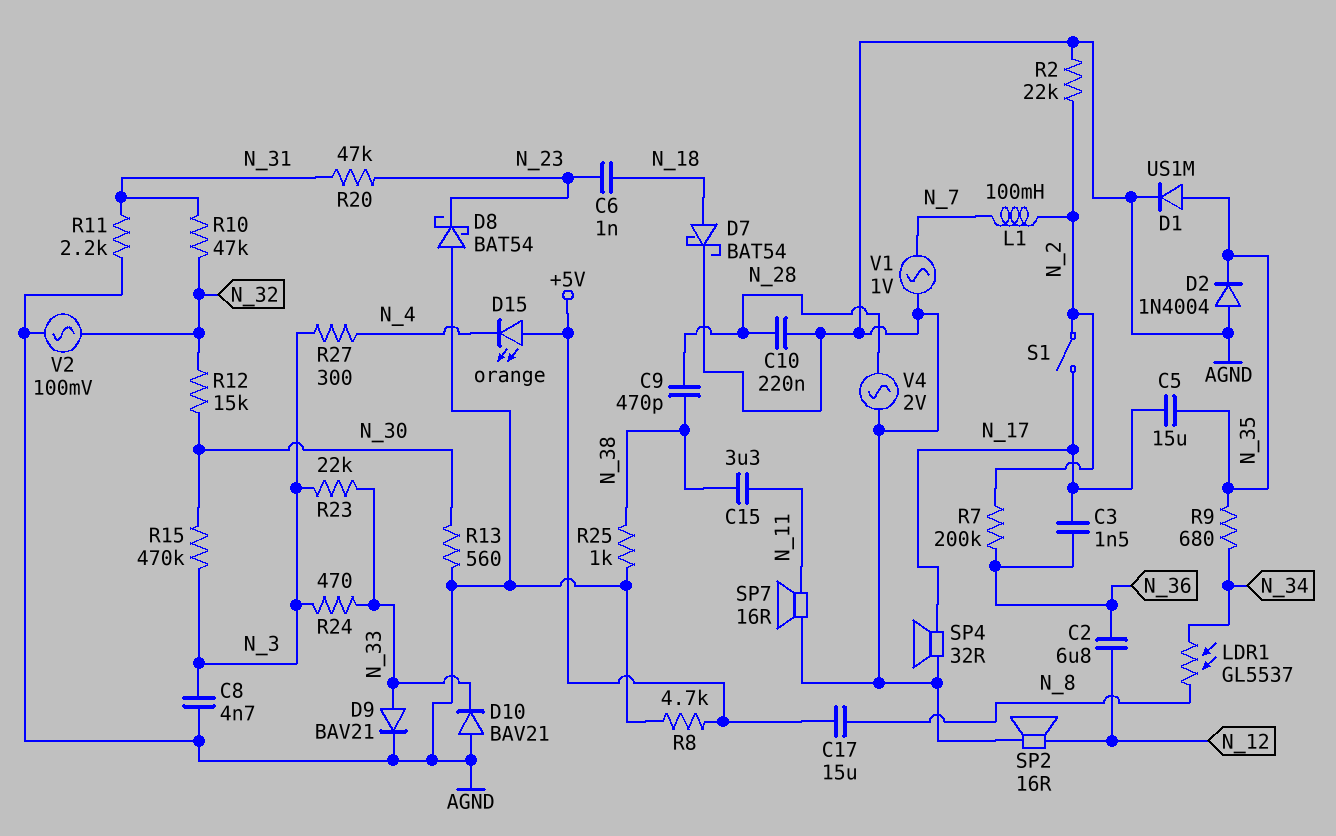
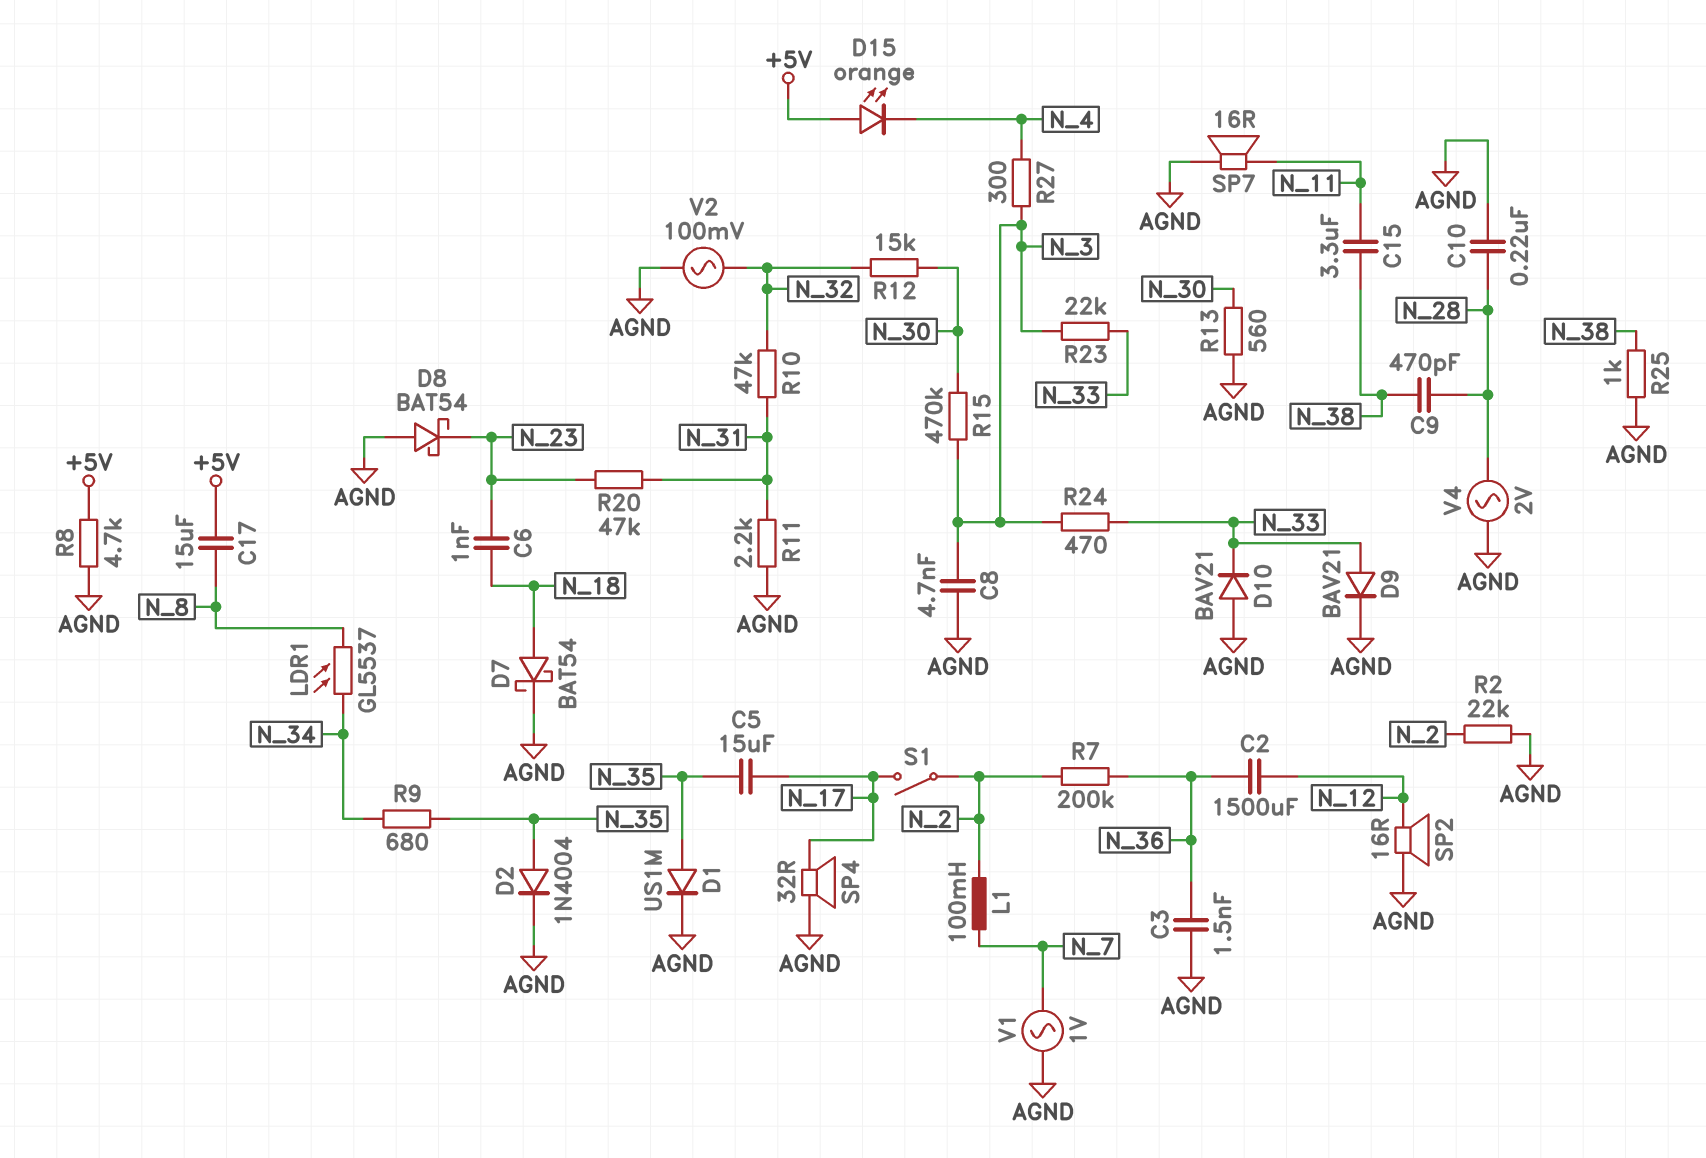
C2: 6.8uF (N_12, N_36) -> 1500uF (N_12, N_36)
C3: 1.5nF (N_17, N_36) -> 1.5nF (AGND, N_36)
D2: diode 1N4004 (A AGND, K N_35) -> diode 1N4004 (A N_35, K AGND)

